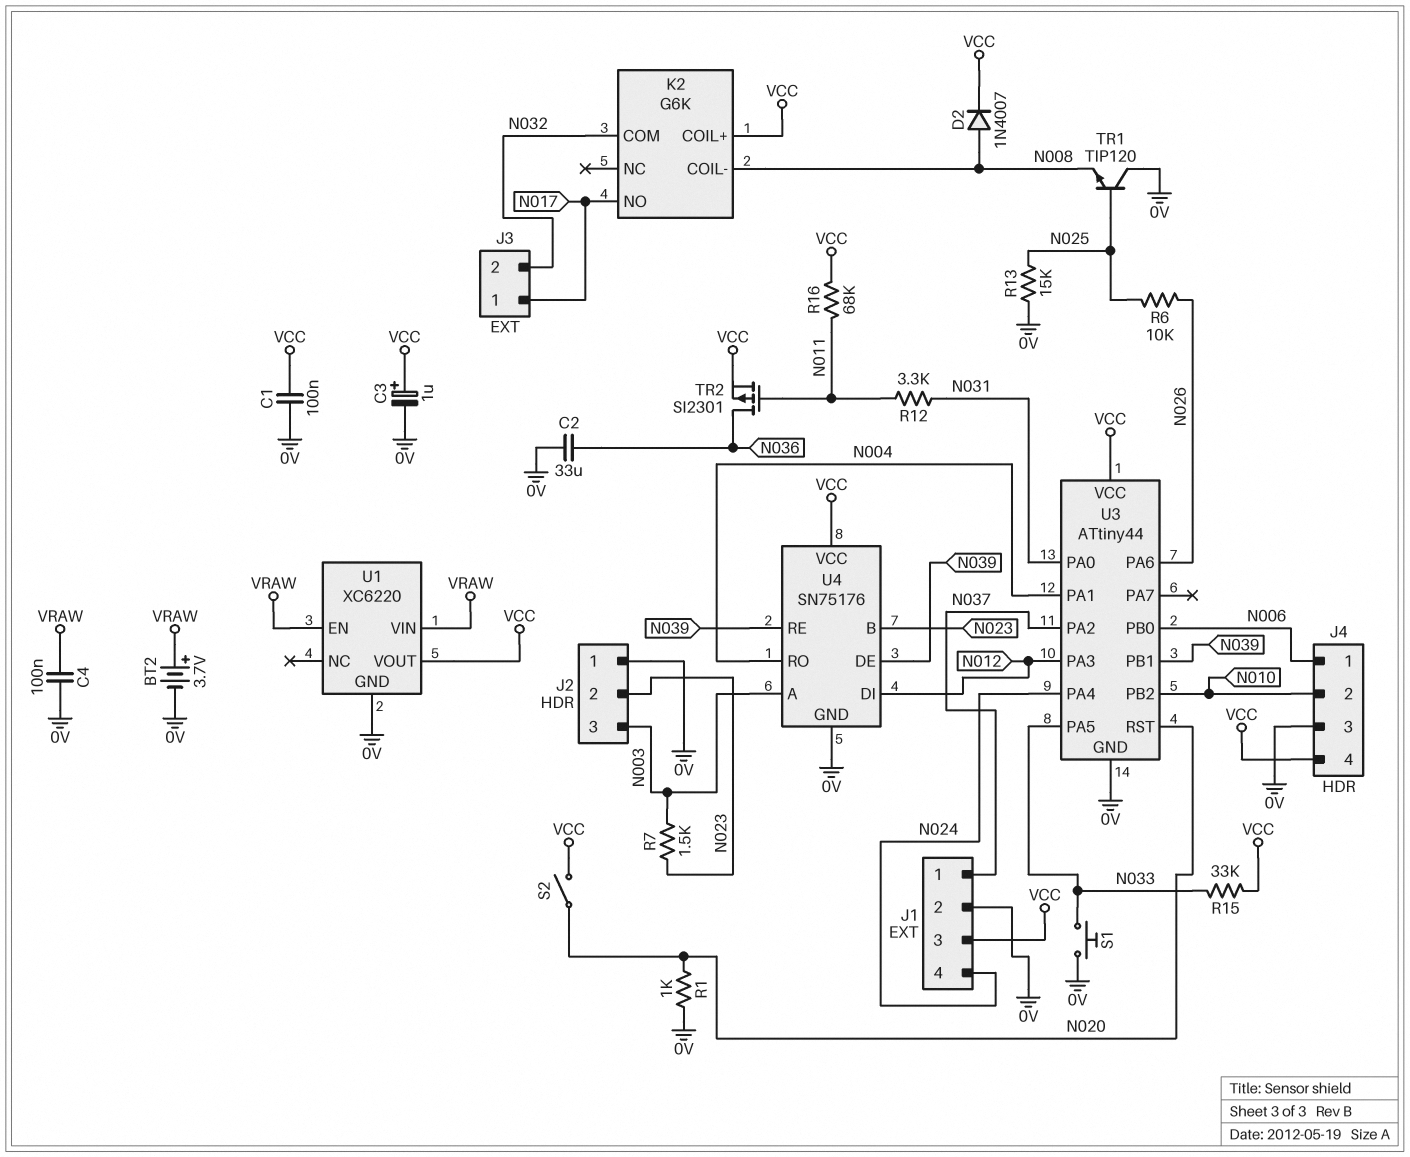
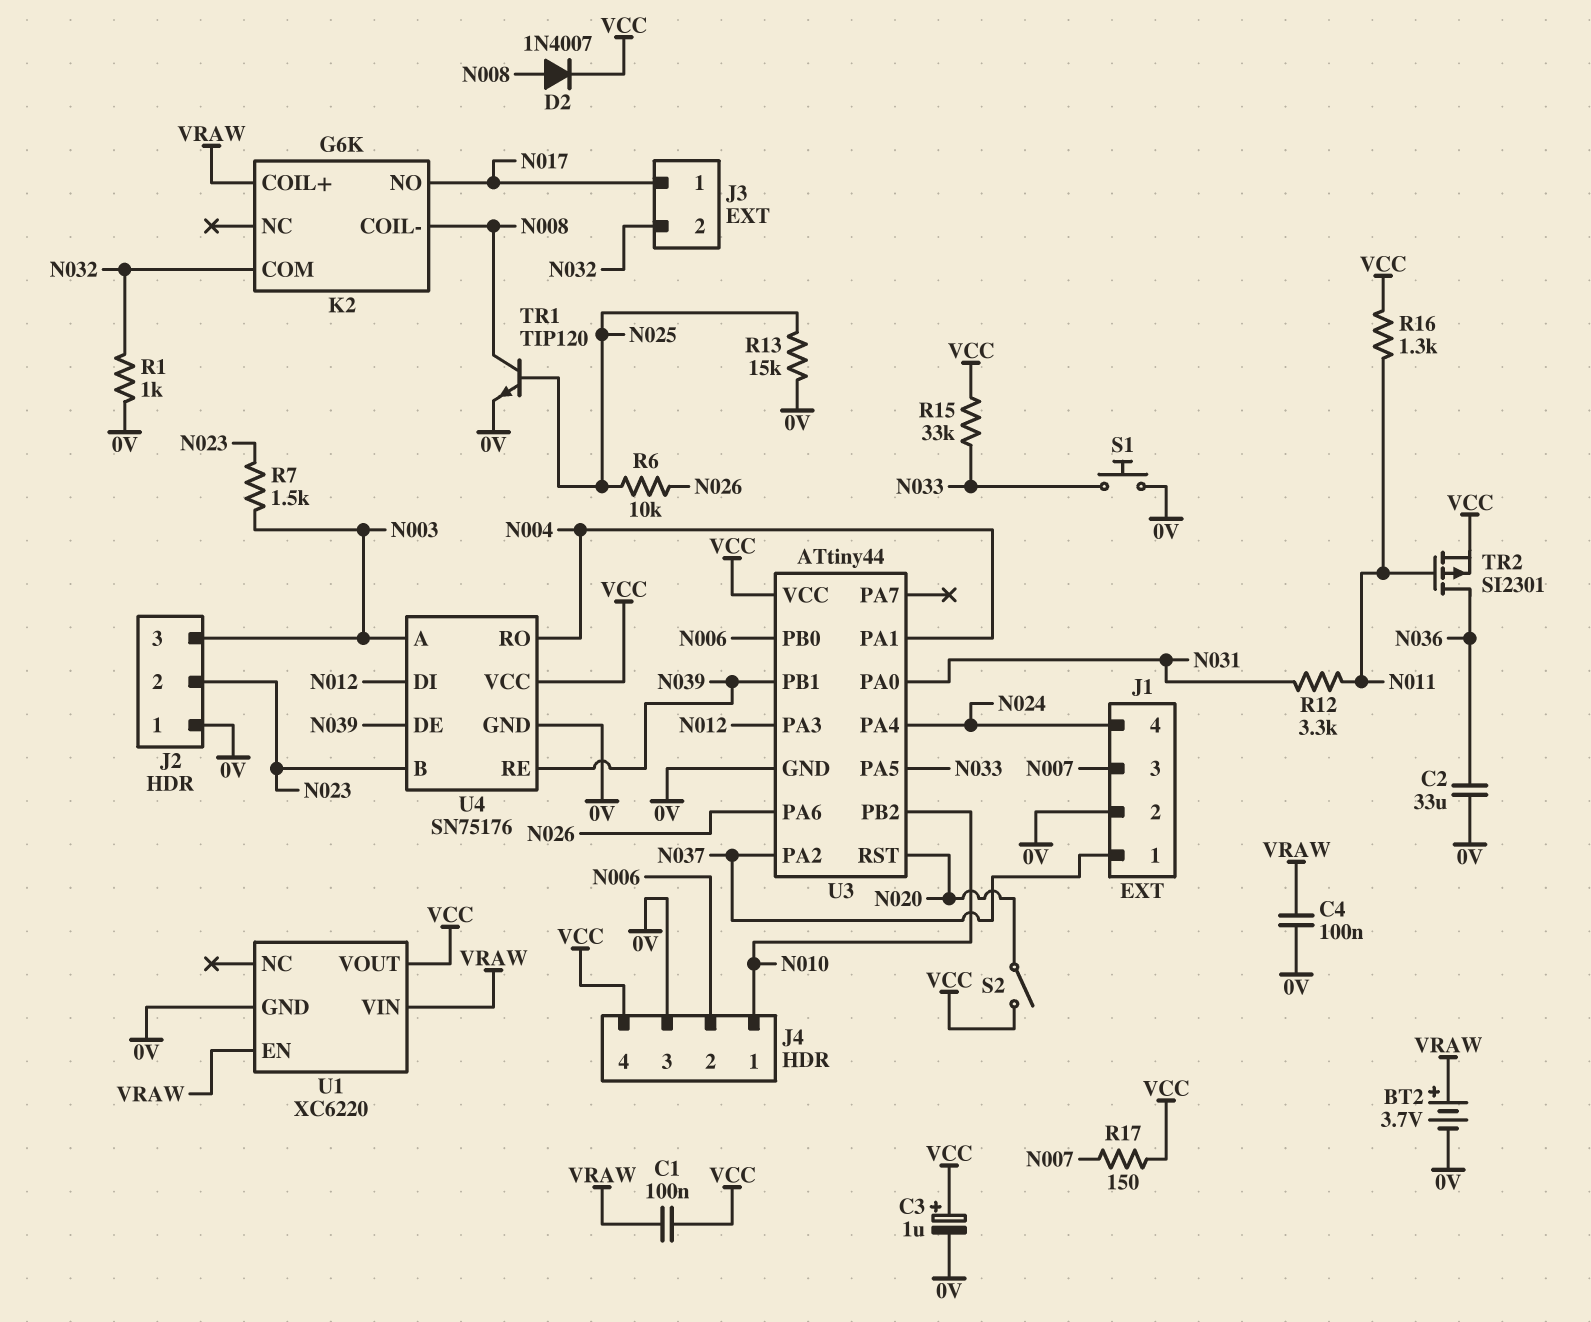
C1: 100nF (0V, VCC) -> 100nF (VCC, VRAW)
J1 pin 3: VCC -> N007
J4 pin 1: N006 -> N010
J4 pin 2: N010 -> N006
K2 pin COIL+: VCC -> VRAW
R1: 1k (0V, N020) -> 1k (0V, N032)
R16: 68k (N011, VCC) -> 1.3k (N011, VCC)
R17: none -> 150 (N007, VCC)
TR1: NPN TIP120 (B N025, C 0V, E N008) -> NPN TIP120 (B N025, C N008, E 0V)

